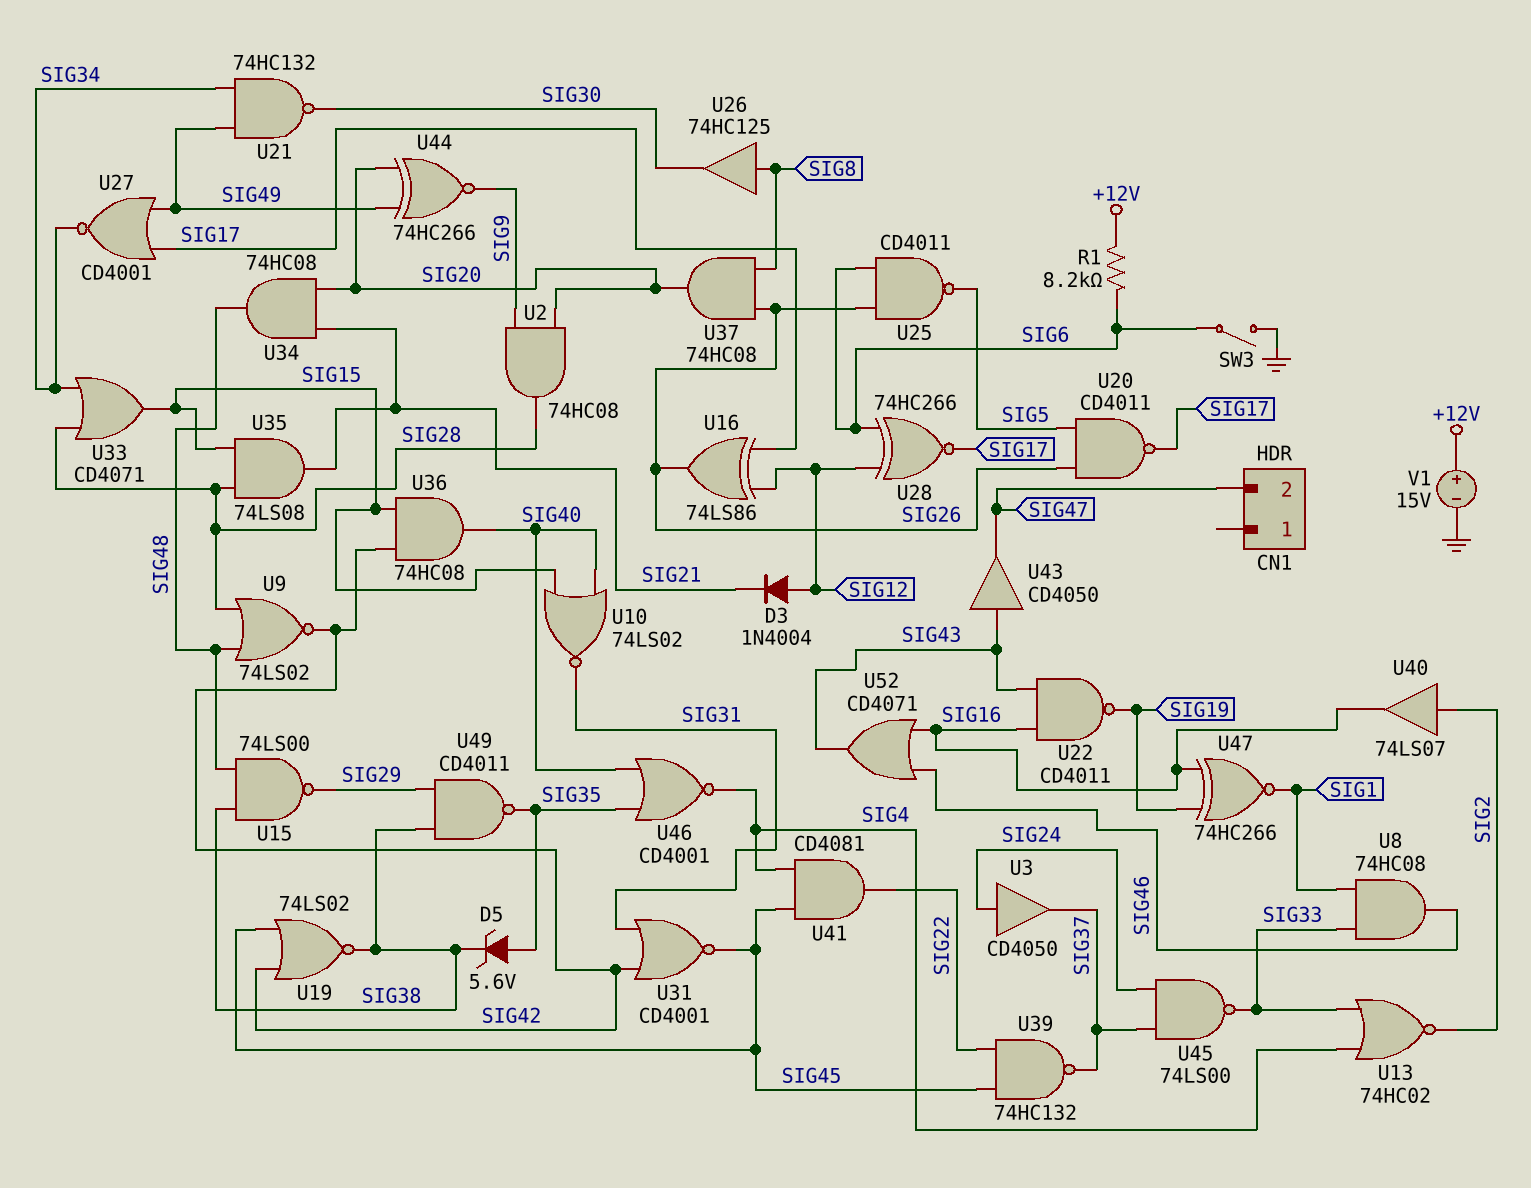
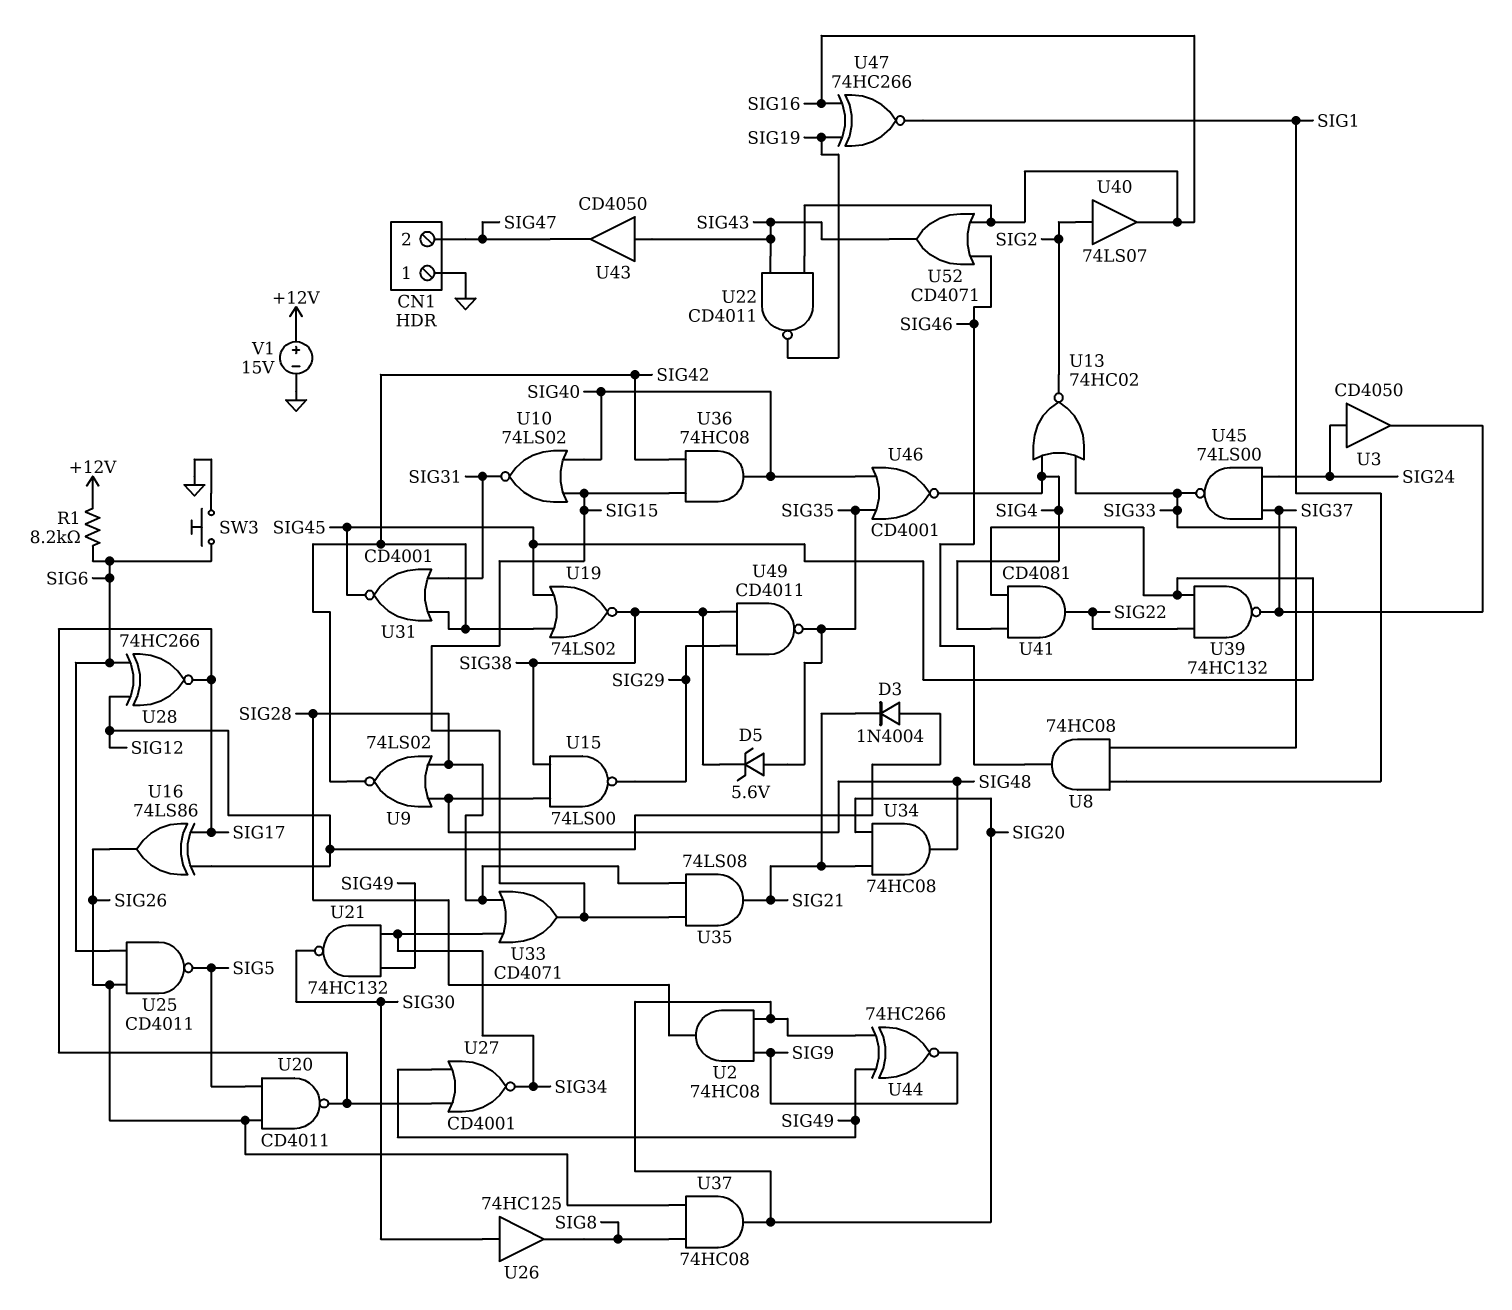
CN1 pin 1: none -> GND
SW3: switch (GND, SIG6) -> button (GND, SIG6)
U26: buffer 74HC125 (in SIG8, out SIG30) -> buffer 74HC125 (in SIG30, out SIG8)

